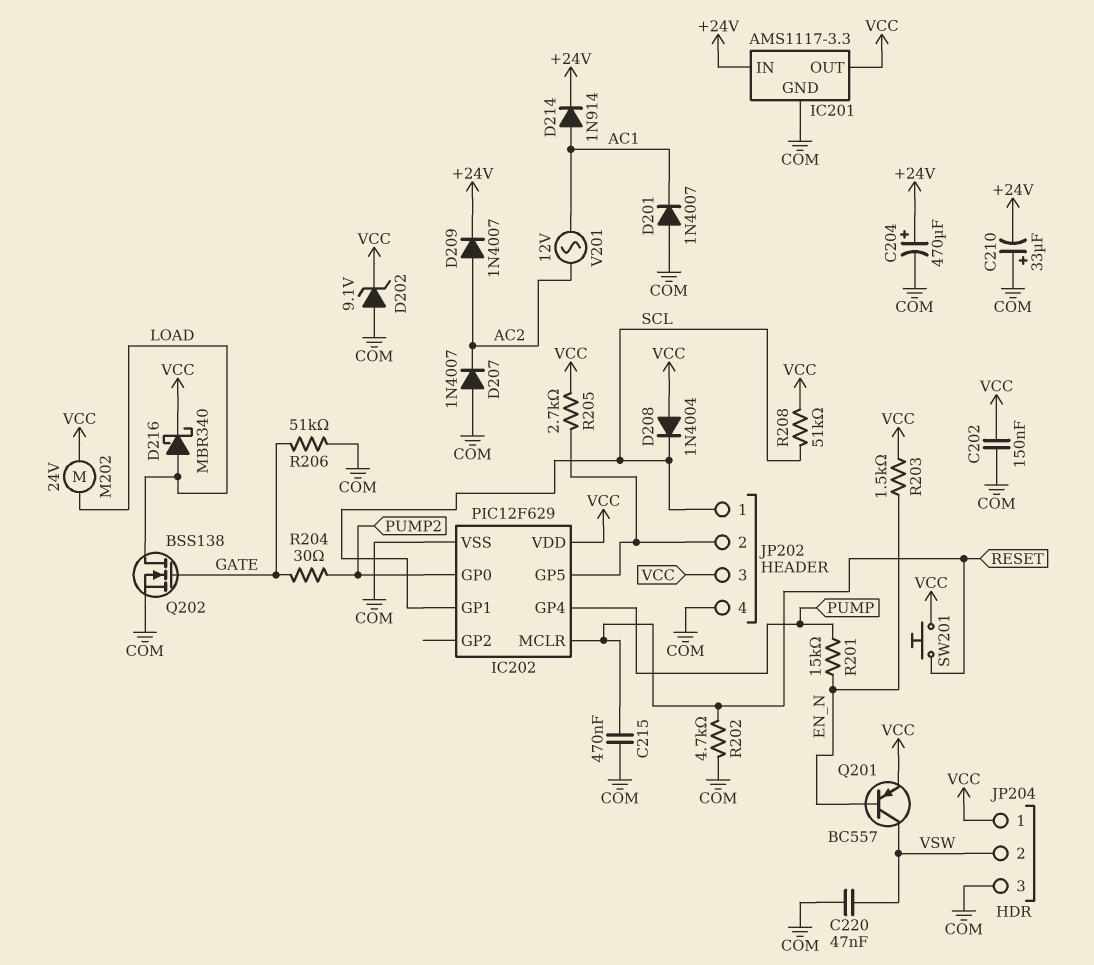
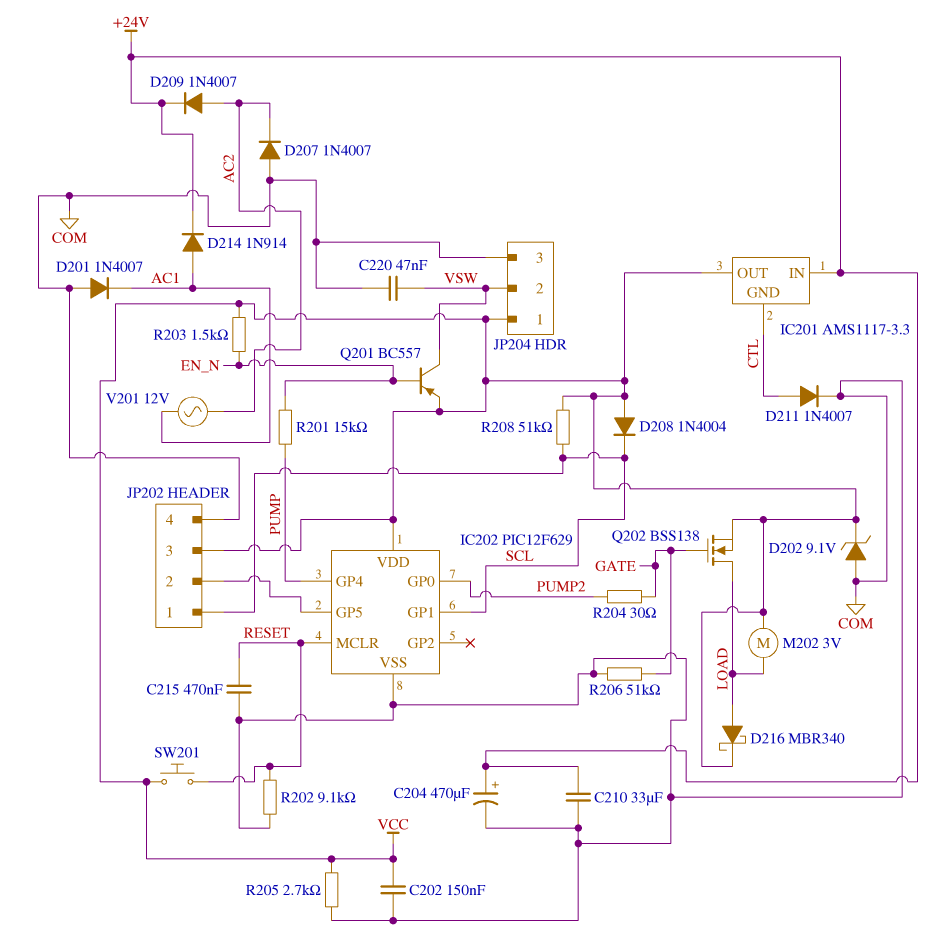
C210: 33uF (plus COM, minus +24V) -> 33uF (+24V, COM)
D211: none -> diode 1N4007 (A CTL, K COM)
IC201 pin GND: COM -> CTL
M202: motor 24V (LOAD, VCC) -> motor 3V (LOAD, VCC)
Q202: NMOS BSS138 (G GATE, D LOAD, S COM) -> NMOS BSS138 (G GATE, D LOAD, S VCC)
R202: 4.7k (COM, RESET) -> 9.1k (COM, RESET)
R205: 2.7k (IC202/GP5, VCC) -> 2.7k (COM, VCC)

